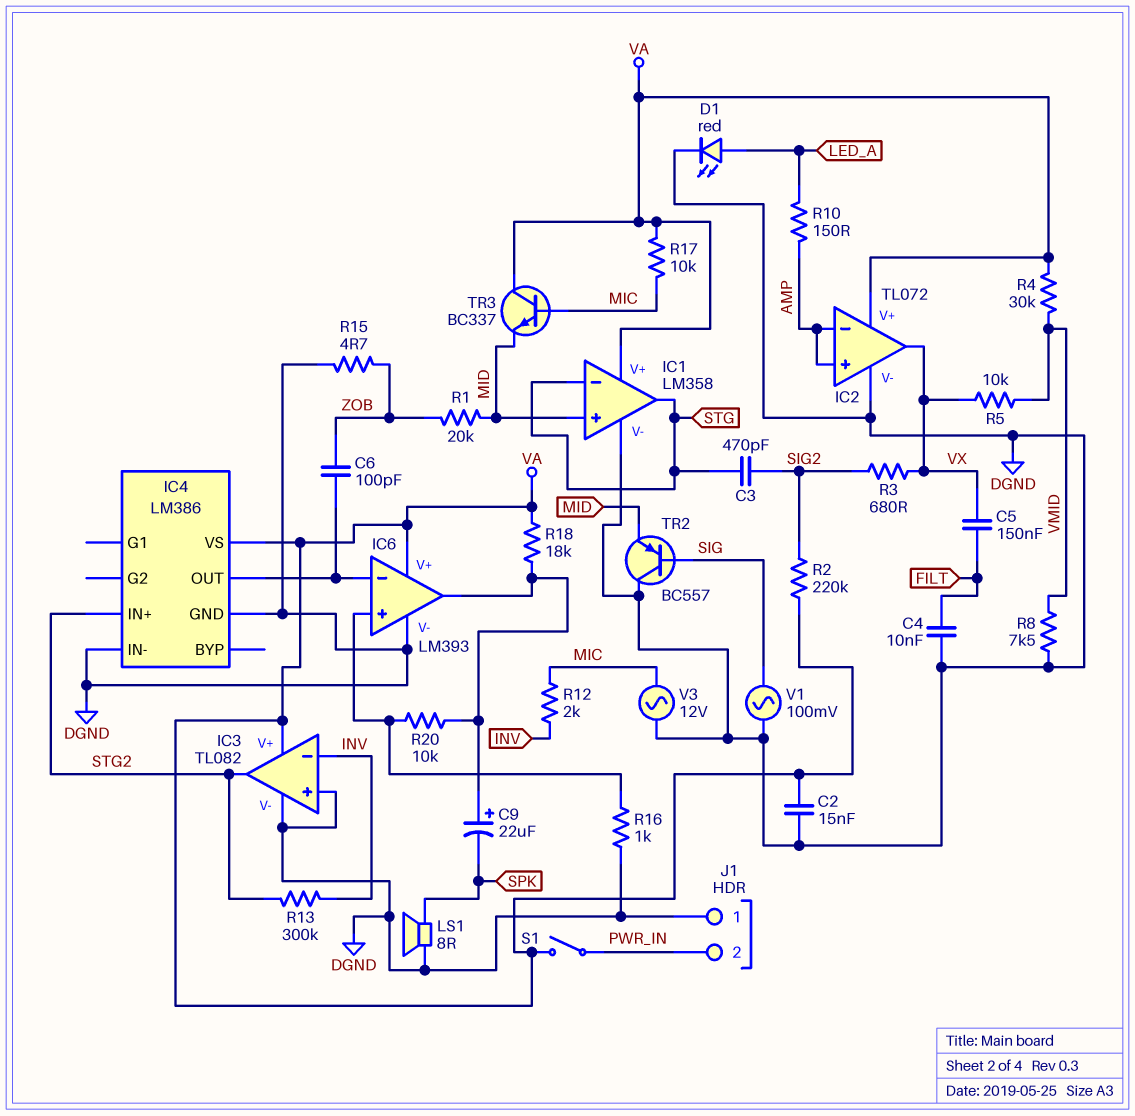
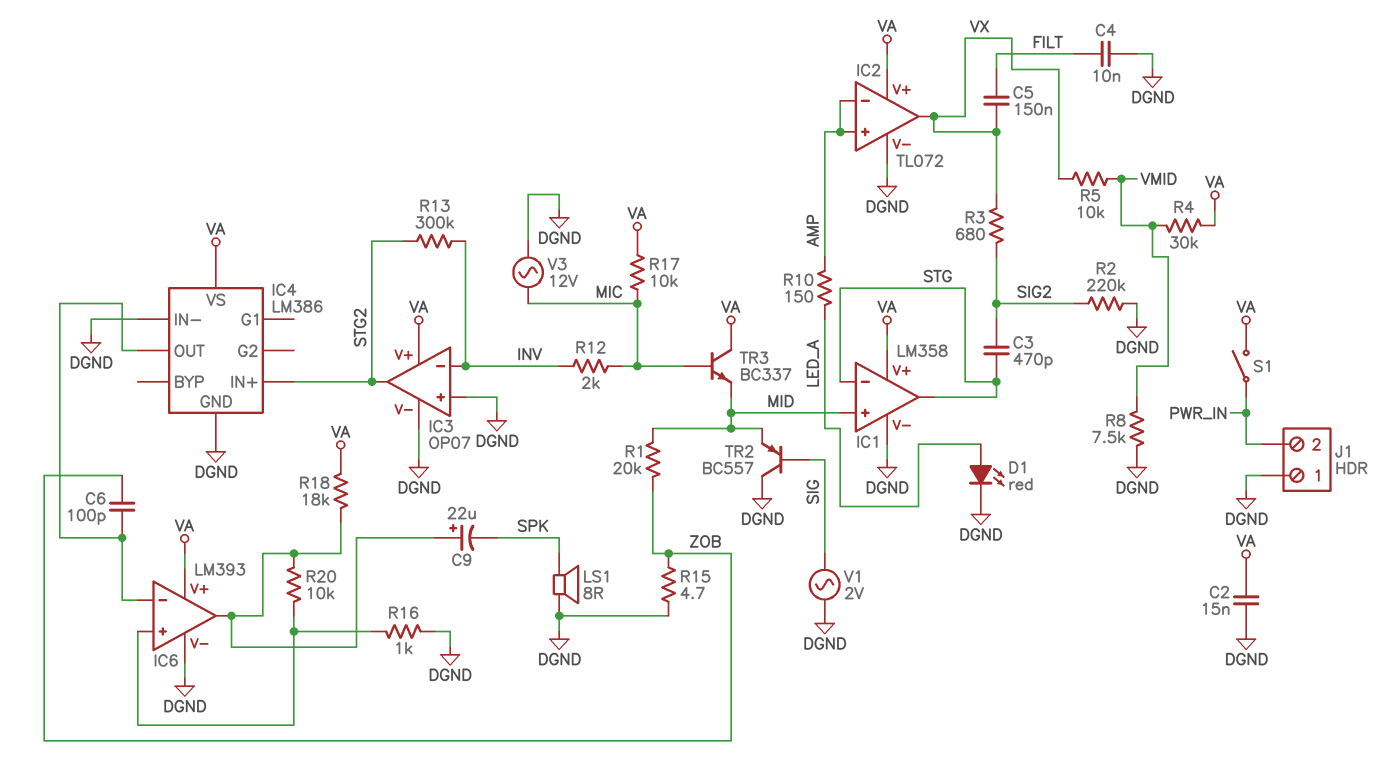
IC3: TL082 -> OP07
R2: 220k (SIG2, VA) -> 220k (DGND, SIG2)
V1: AC 100mV (DGND, SIG) -> AC 2V (DGND, SIG)

